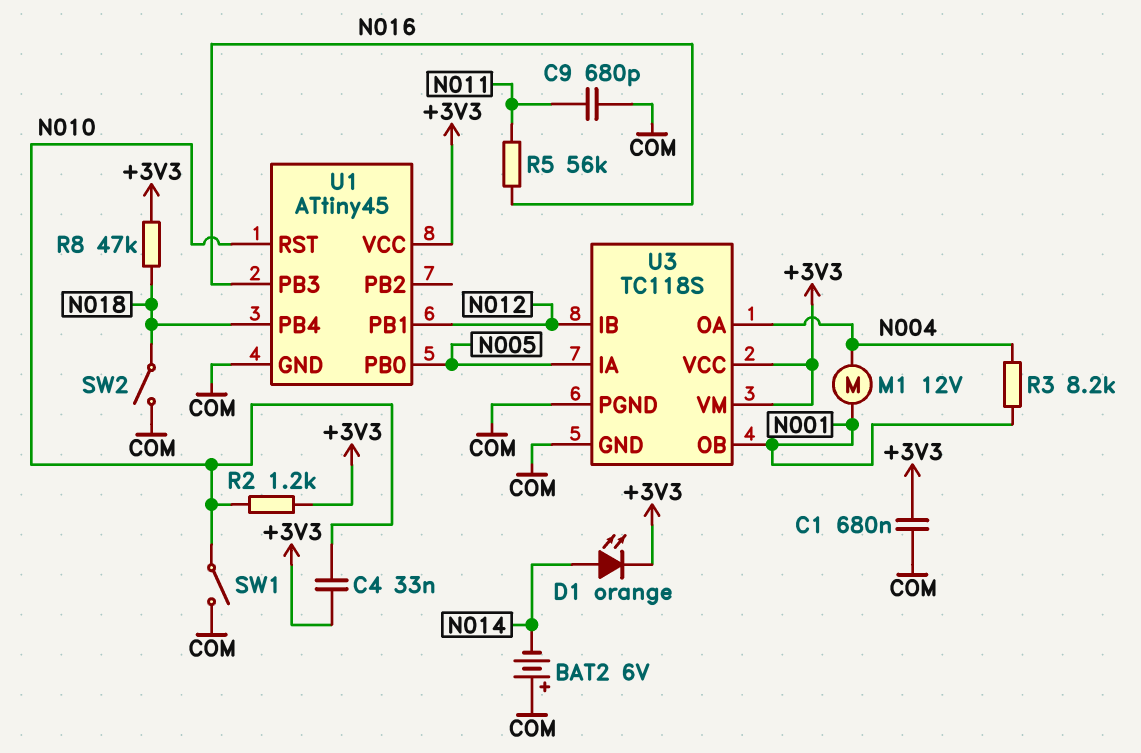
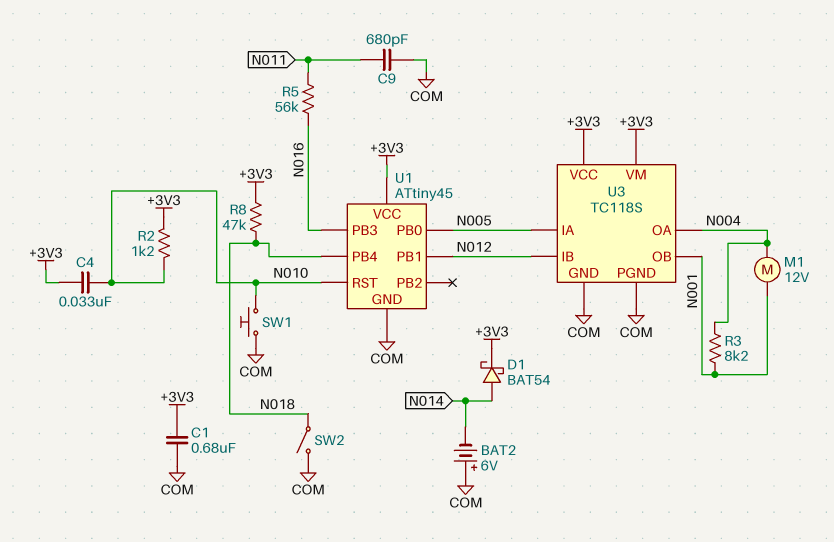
D1: LED orange (A N014, K +3V3) -> schottky BAT54 (A N014, K +3V3)
SW1: switch (COM, N010) -> button (COM, N010)

